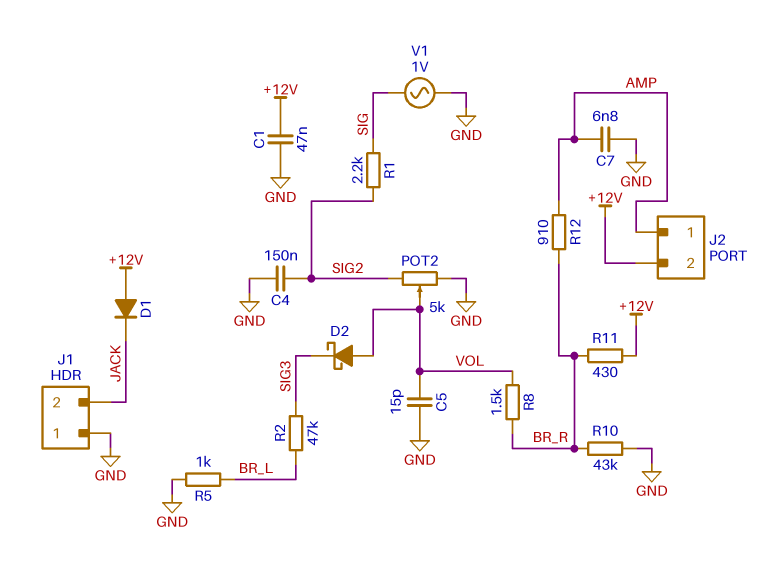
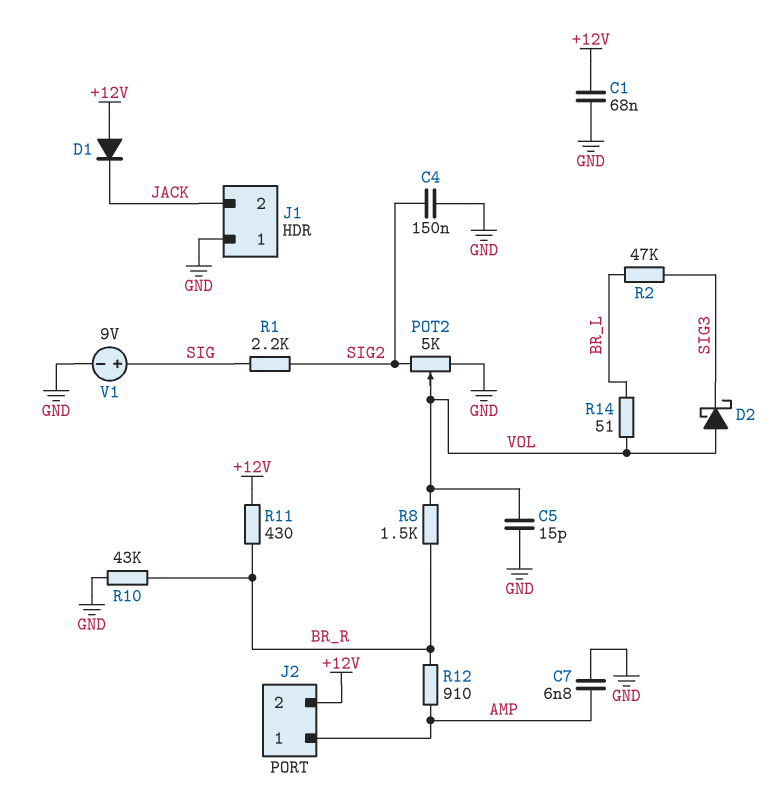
C1: 47nF (+12V, GND) -> 68nF (+12V, GND)
R5: 1k (BR_L, GND) -> none
R14: none -> 51 (BR_L, VOL)
V1: AC 1V (GND, SIG) -> 9V (plus SIG, minus GND)

